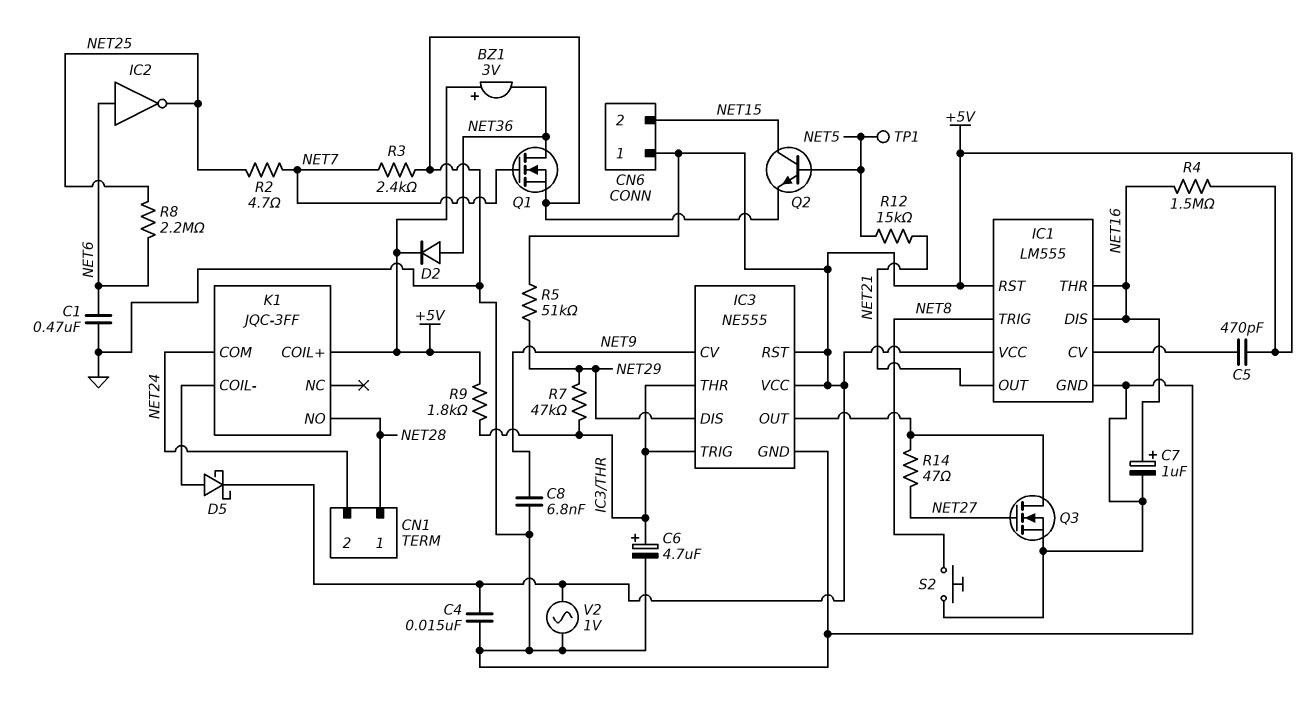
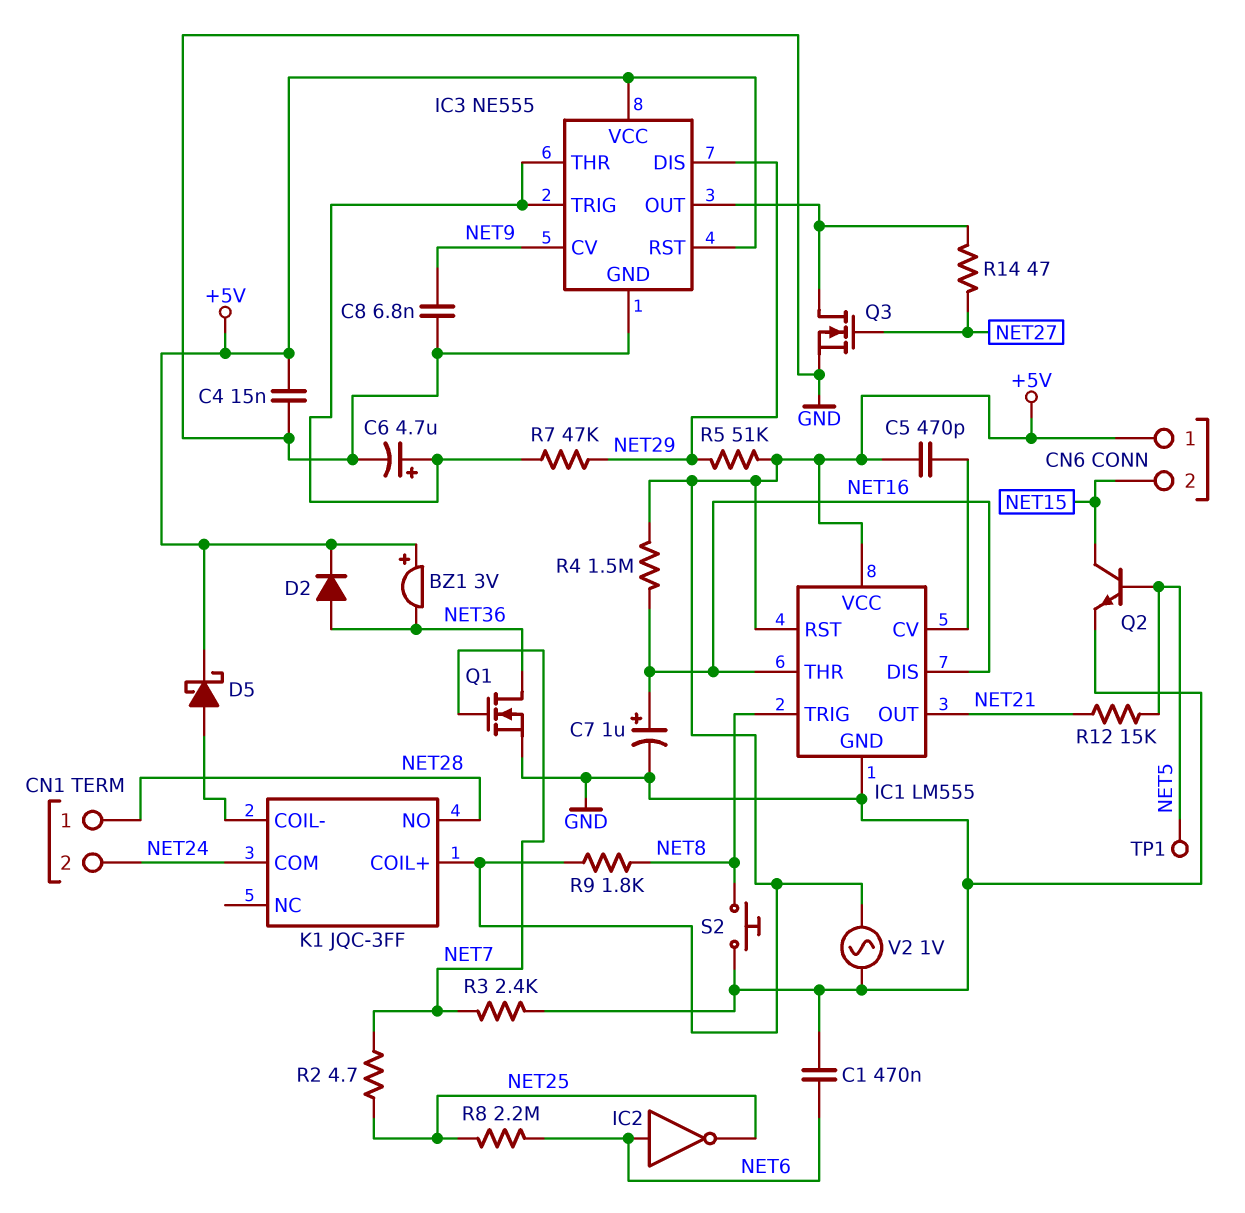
R9: 1.8k (+5V, IC3/THR) -> 1.8k (+5V, NET8)

